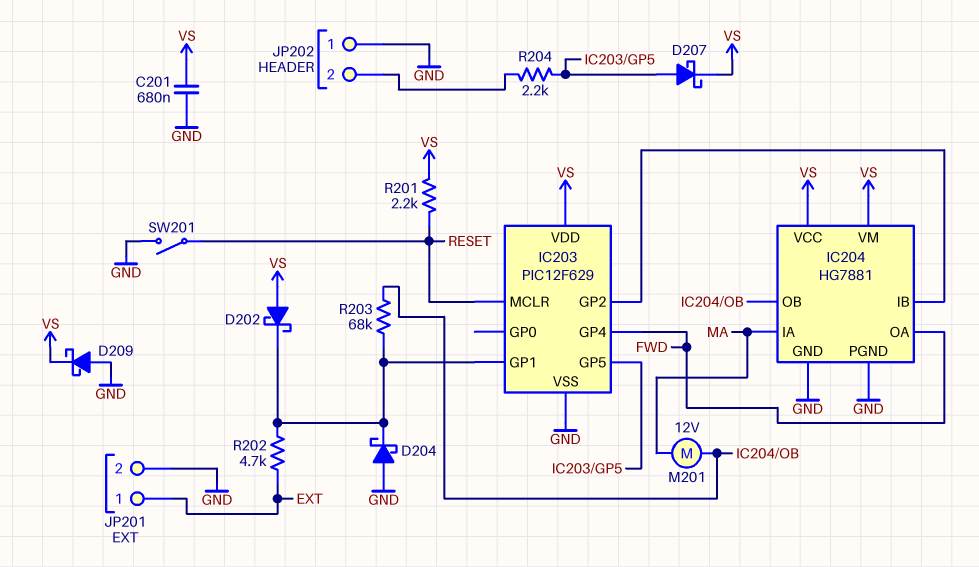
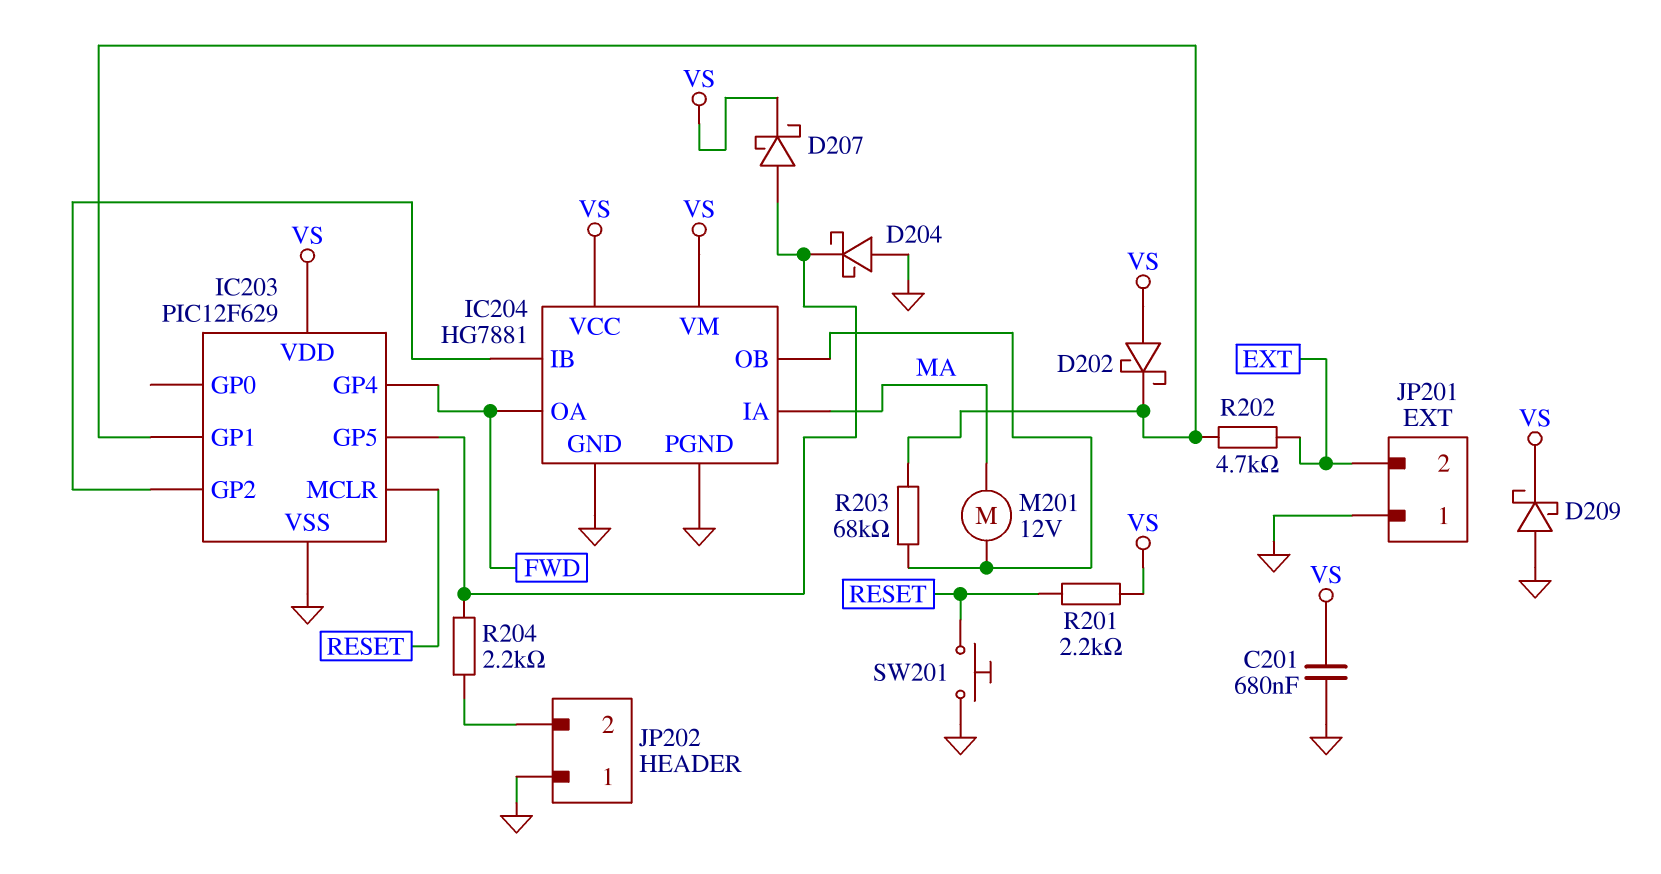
D204: schottky (A GND, K IC203/GP1) -> schottky (A GND, K IC203/GP5)
JP201 pin 1: EXT -> GND
JP201 pin 2: GND -> EXT
SW201: switch (GND, RESET) -> button (GND, RESET)

